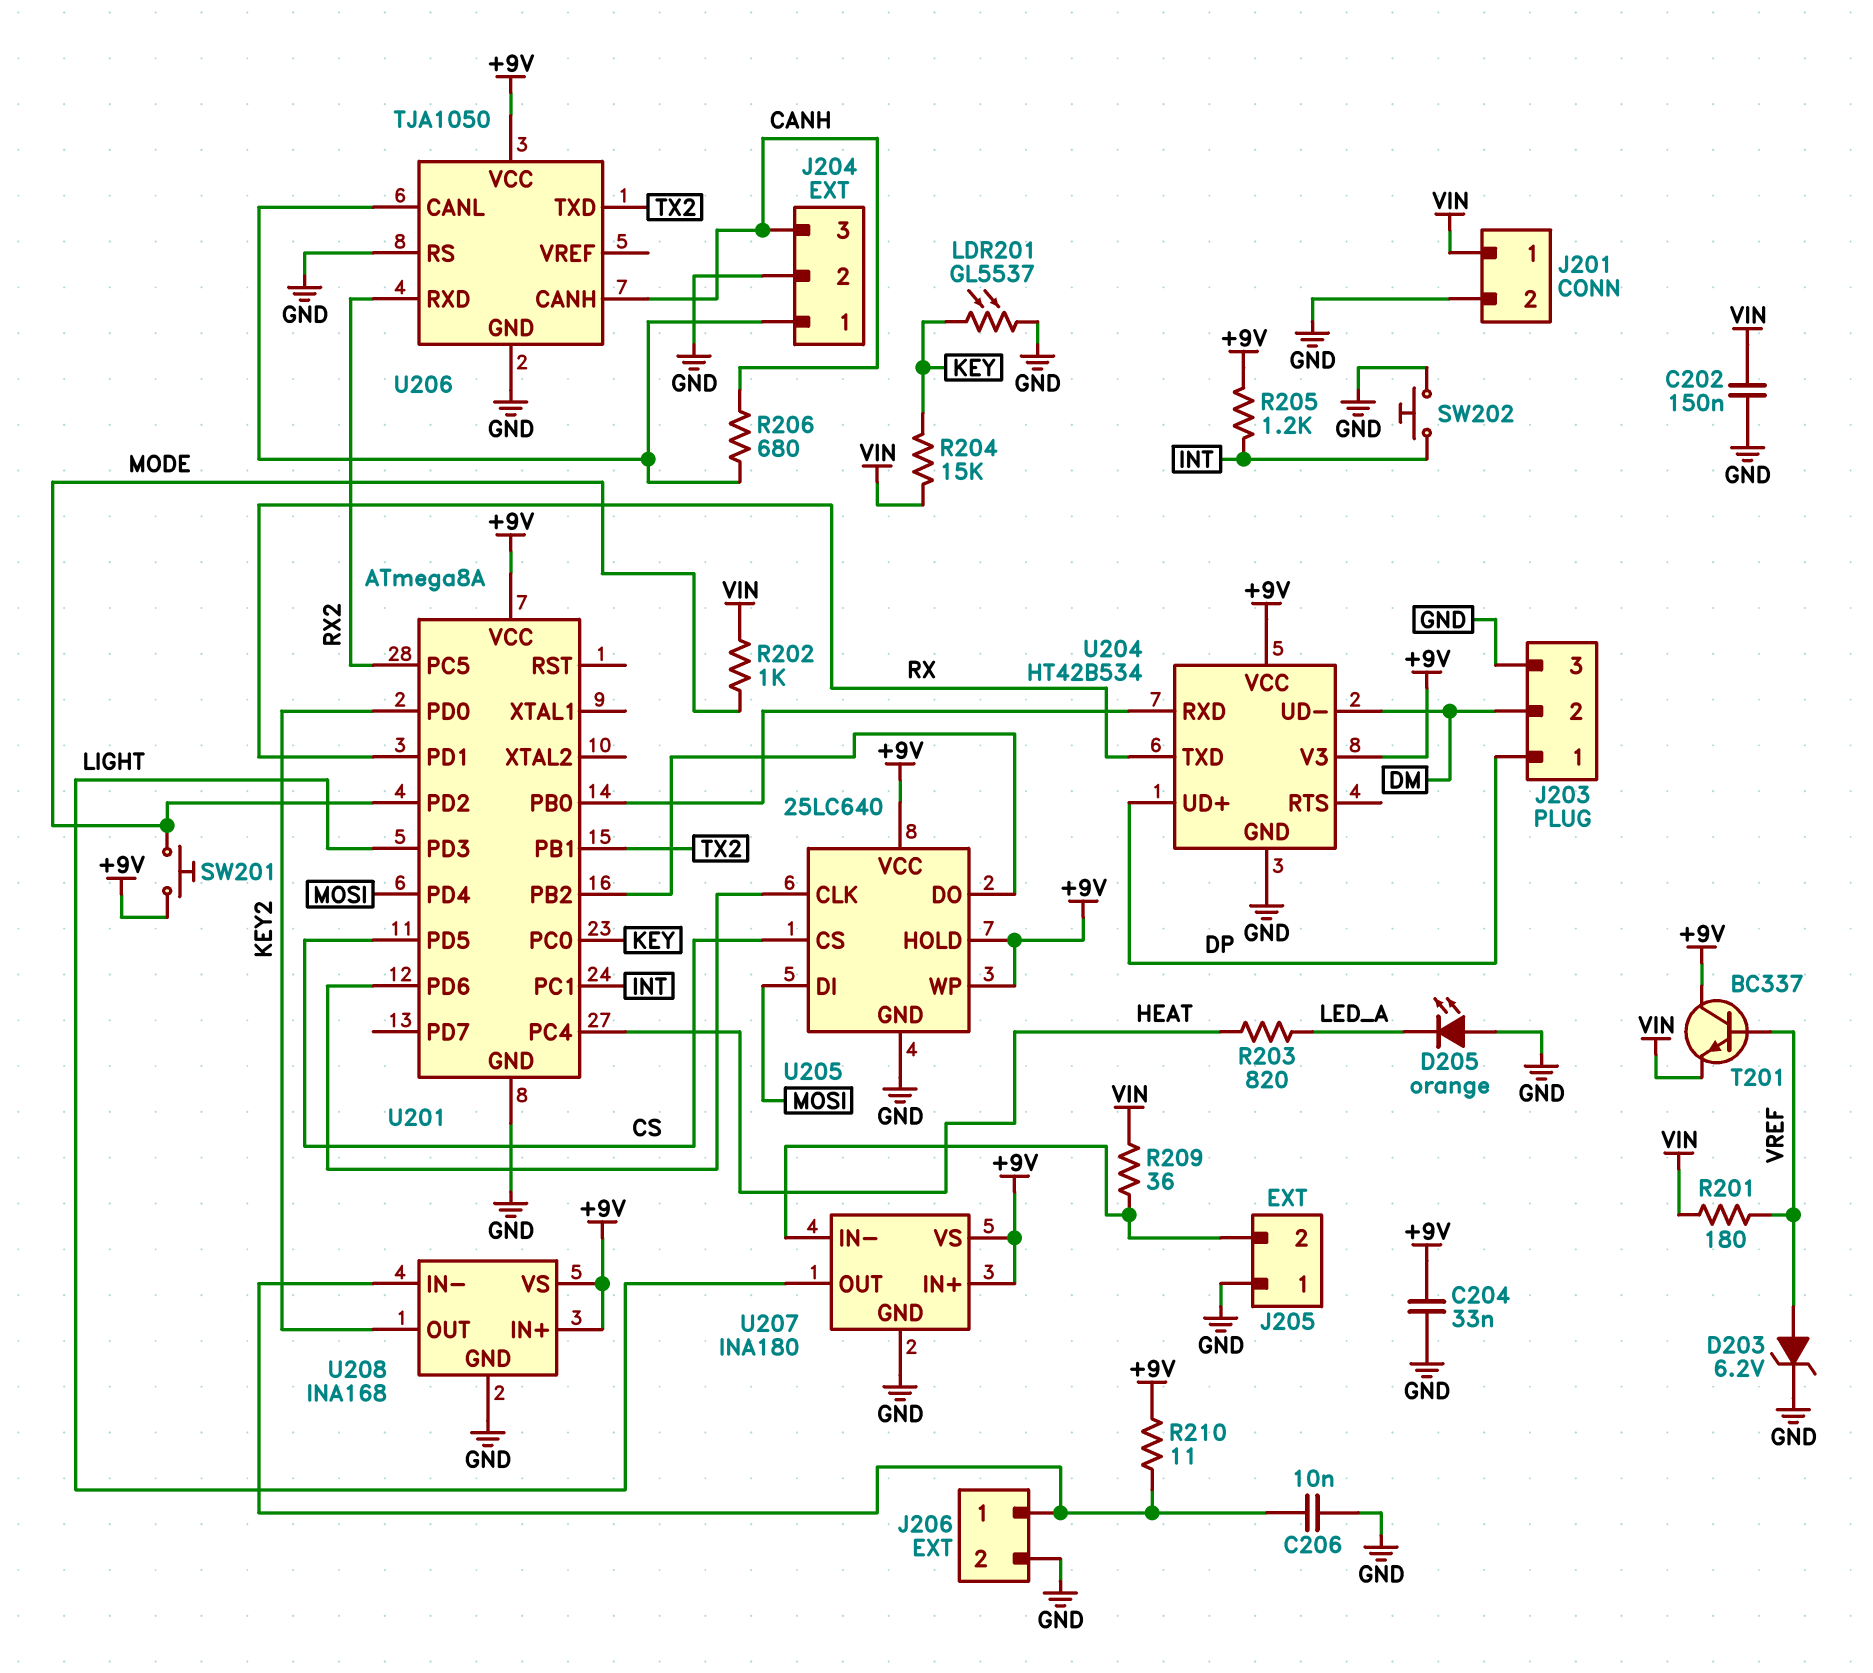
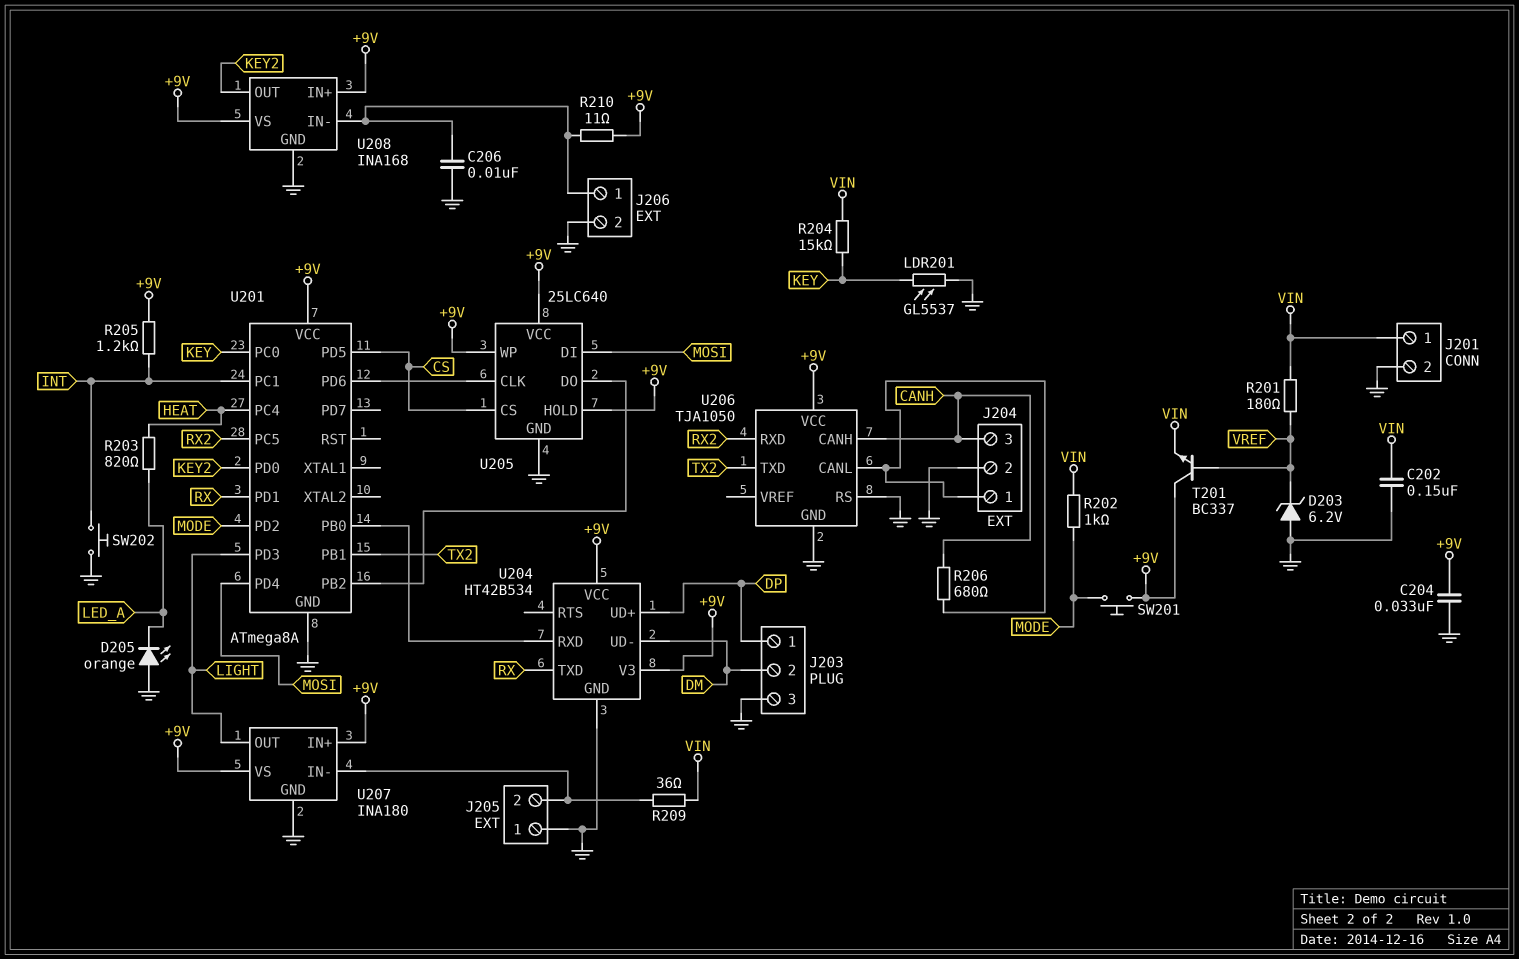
D203: zener 6.2V (A VREF, K GND) -> zener 6.2V (A GND, K VREF)

